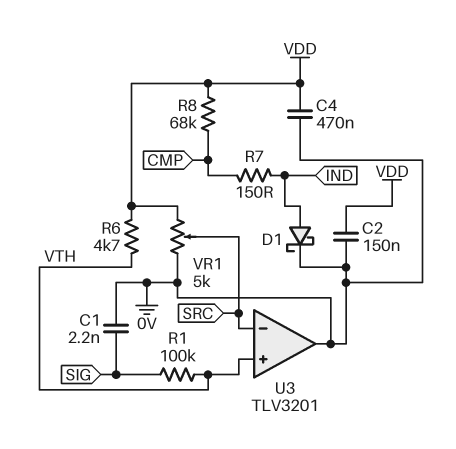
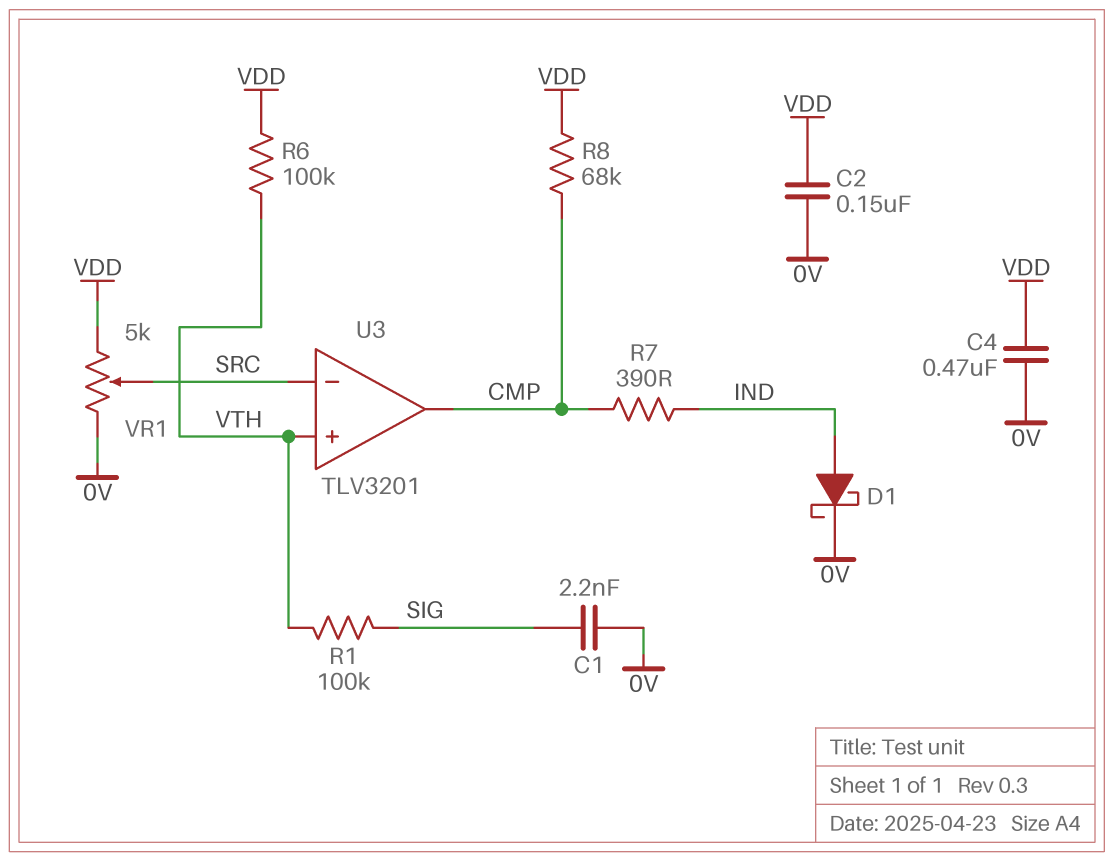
R6: 4.7k (VDD, VTH) -> 100k (VDD, VTH)
R7: 150 (CMP, IND) -> 390 (CMP, IND)
U3 pin out: 0V -> CMP

